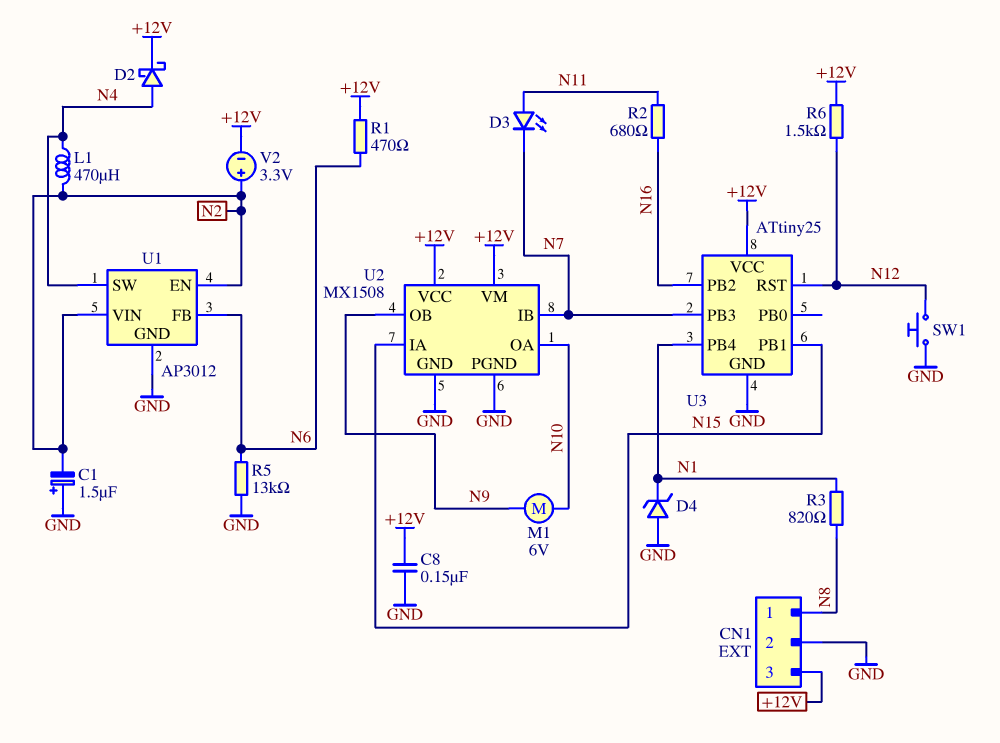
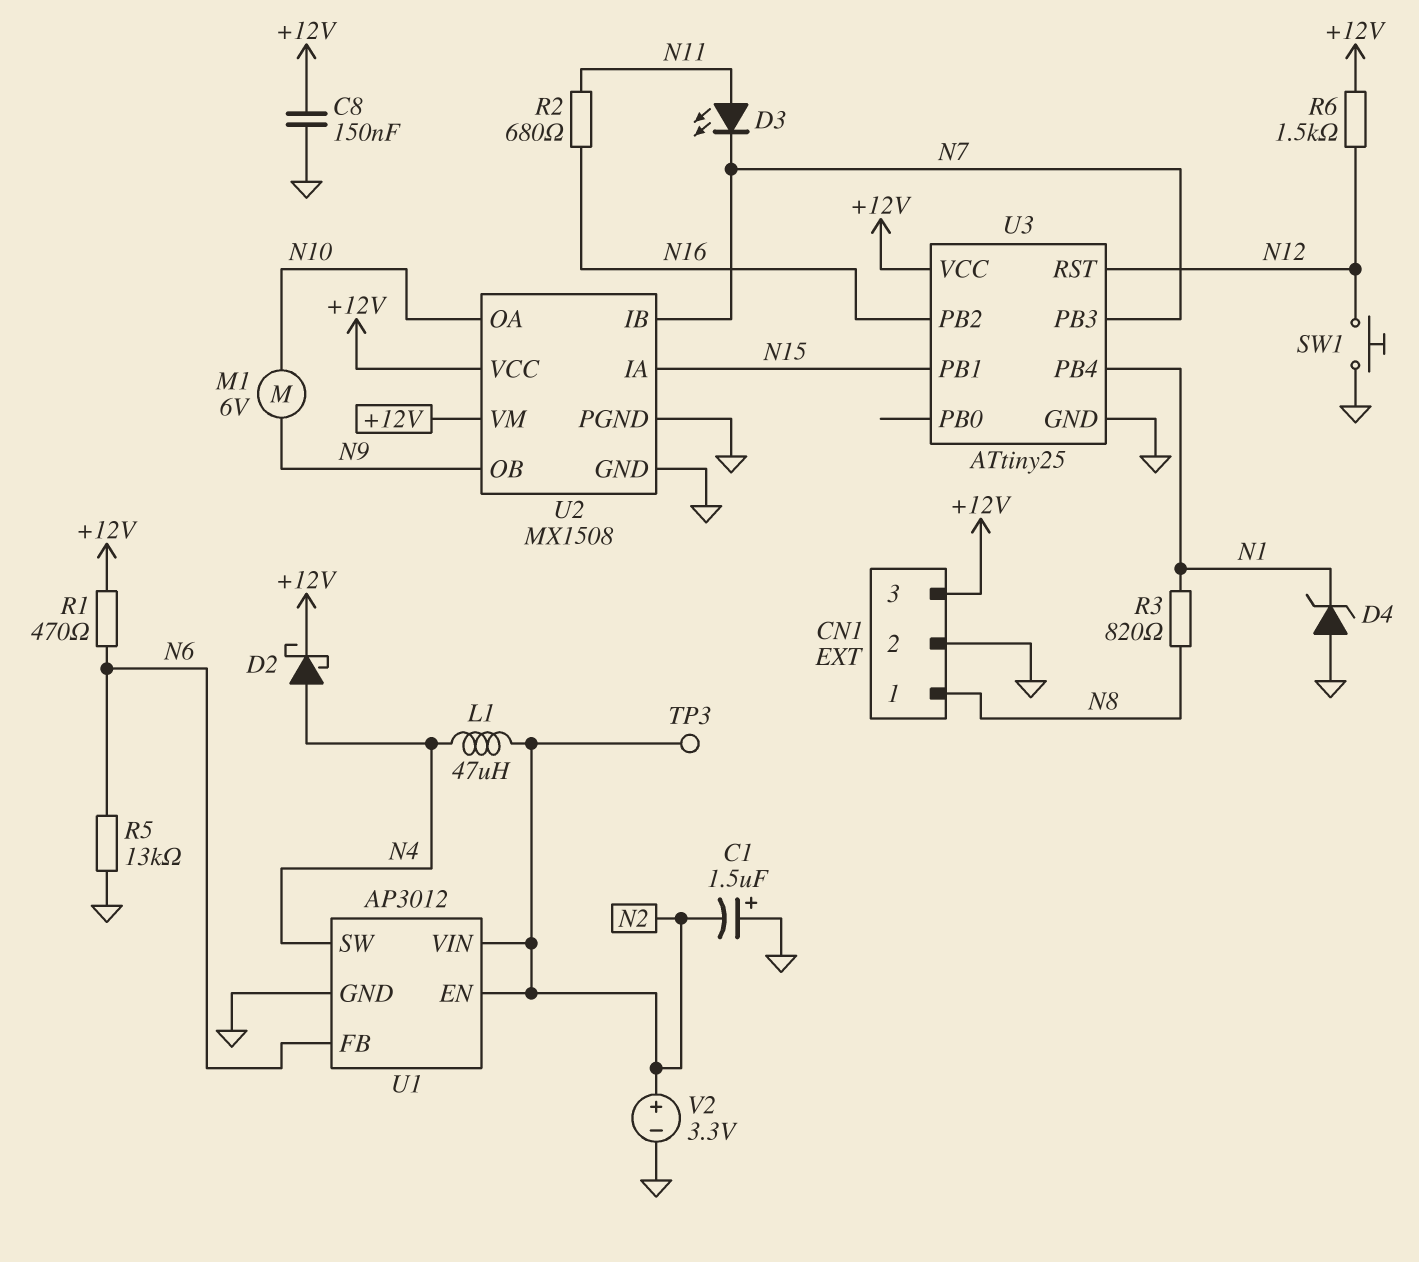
L1: 470uH (N2, N4) -> 47uH (N2, N4)
TP3: none -> test point (N2)
V2: 3.3V (plus N2, minus +12V) -> 3.3V (plus N2, minus GND)

